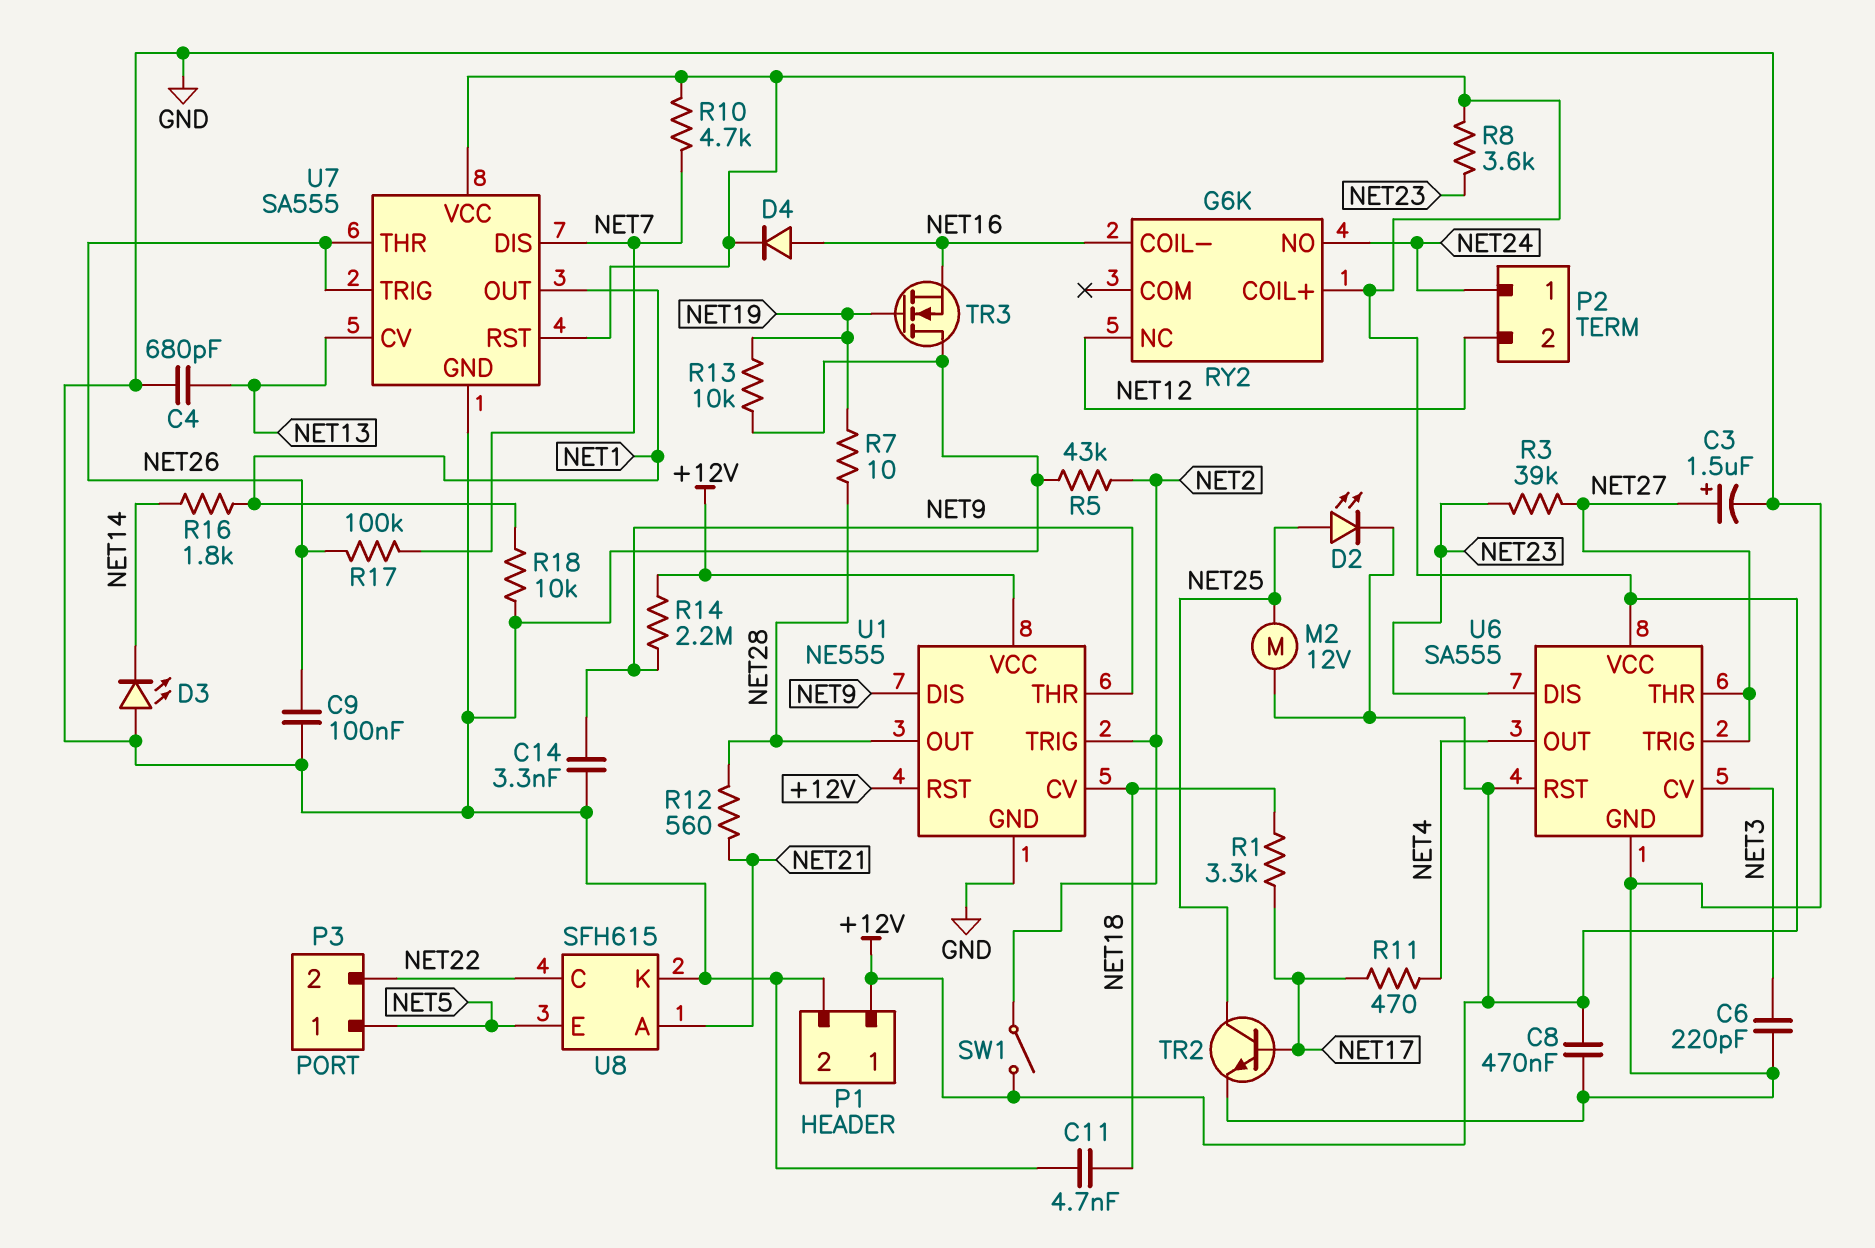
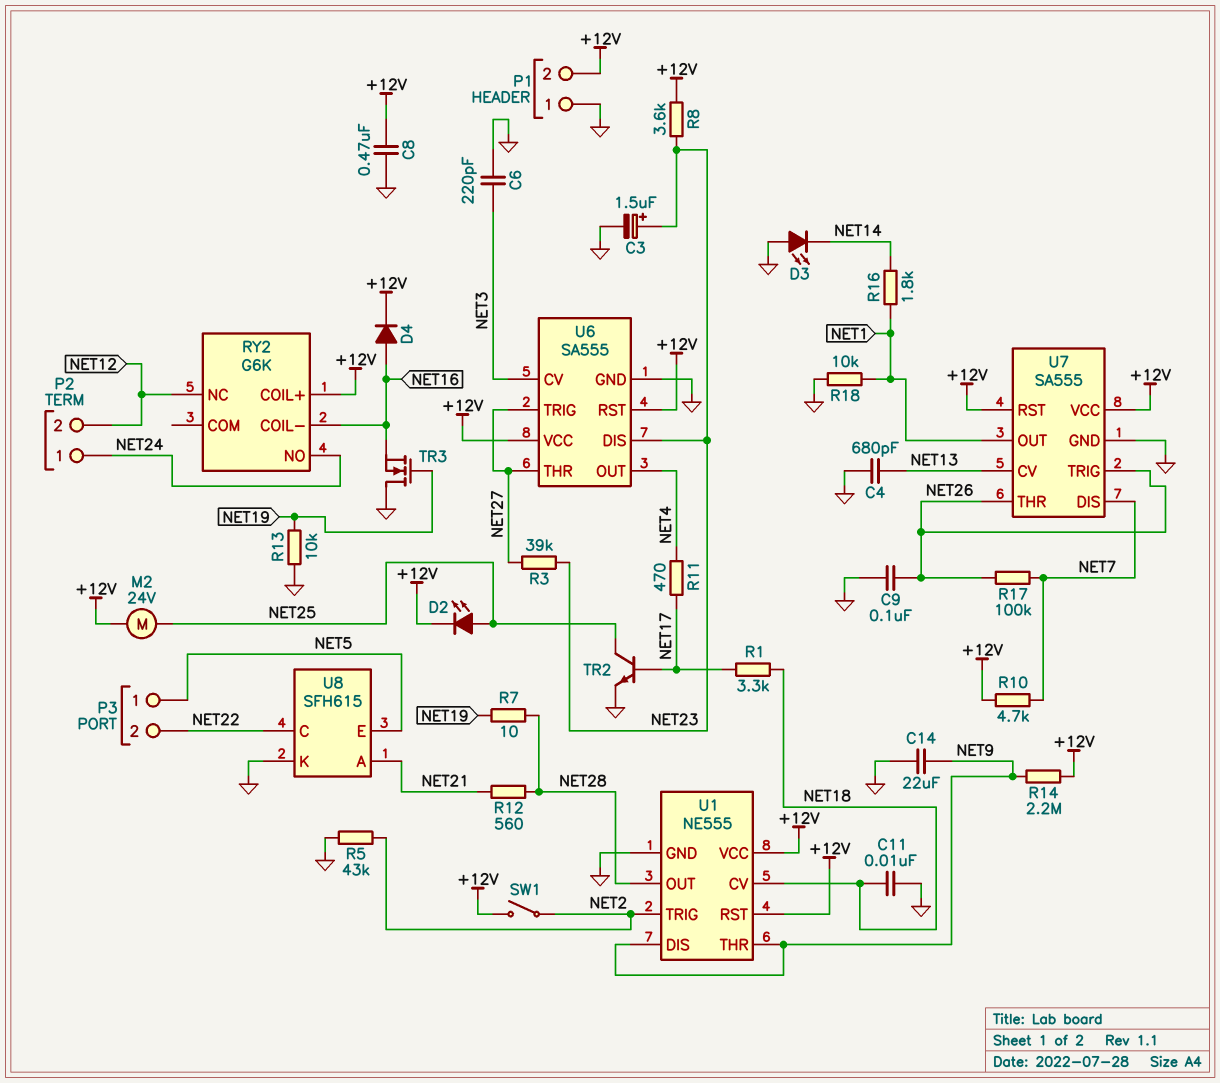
C3: 1.5uF (plus NET27, minus GND) -> 1.5uF (plus NET23, minus GND)
C11: 4.7nF (GND, NET18) -> 10nF (GND, NET18)
C14: 3.3nF (GND, NET9) -> 22uF (GND, NET9)
M2: motor 12V (+12V, NET25) -> motor 24V (+12V, NET25)
P1 pin 1: +12V -> GND
P1 pin 2: GND -> +12V

